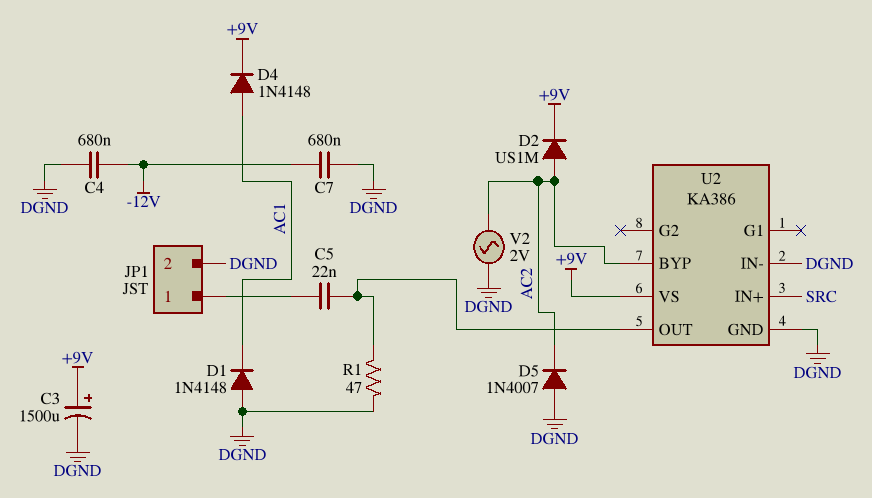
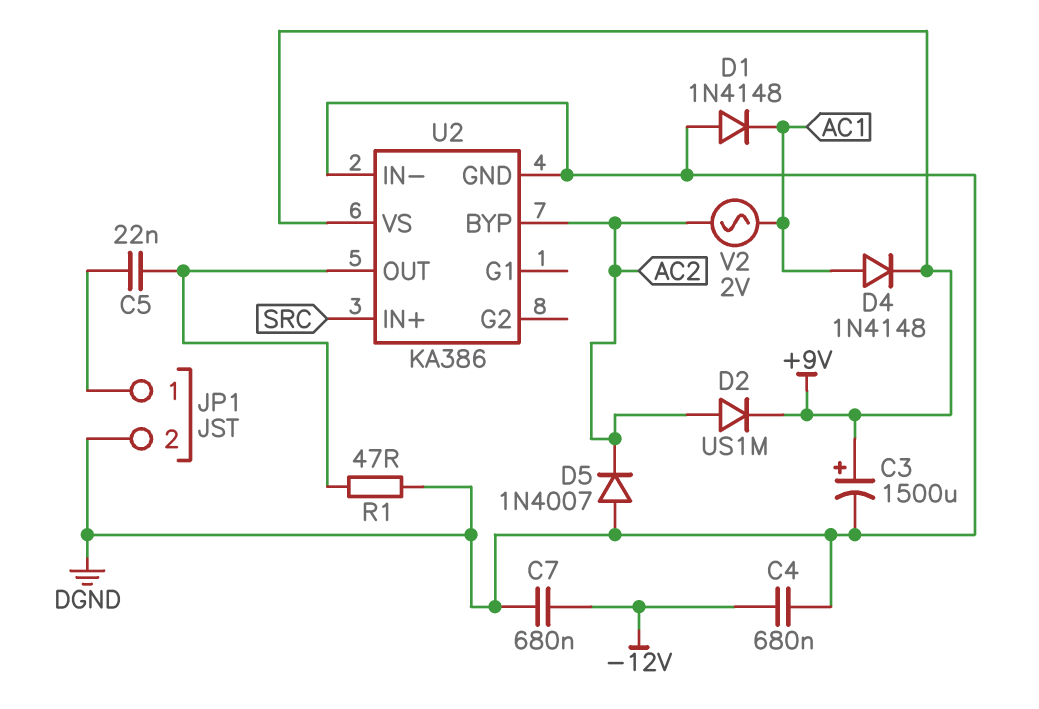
V2: AC 2V (AC2, DGND) -> AC 2V (AC1, AC2)

